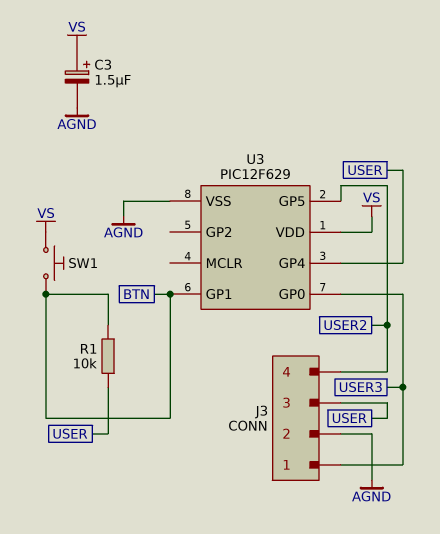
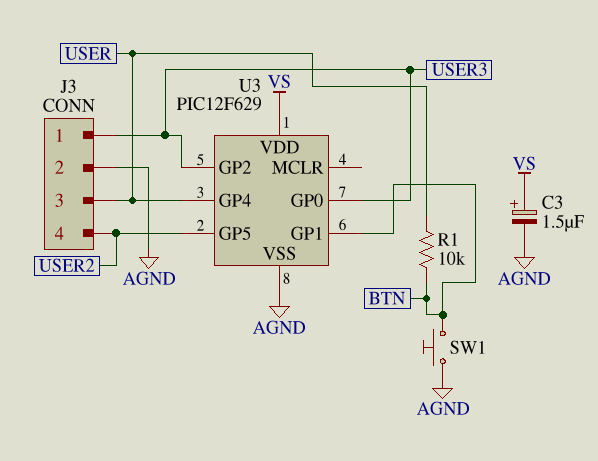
SW1: button (BTN, VS) -> button (AGND, BTN)
U3 pin GP2: none -> USER3

